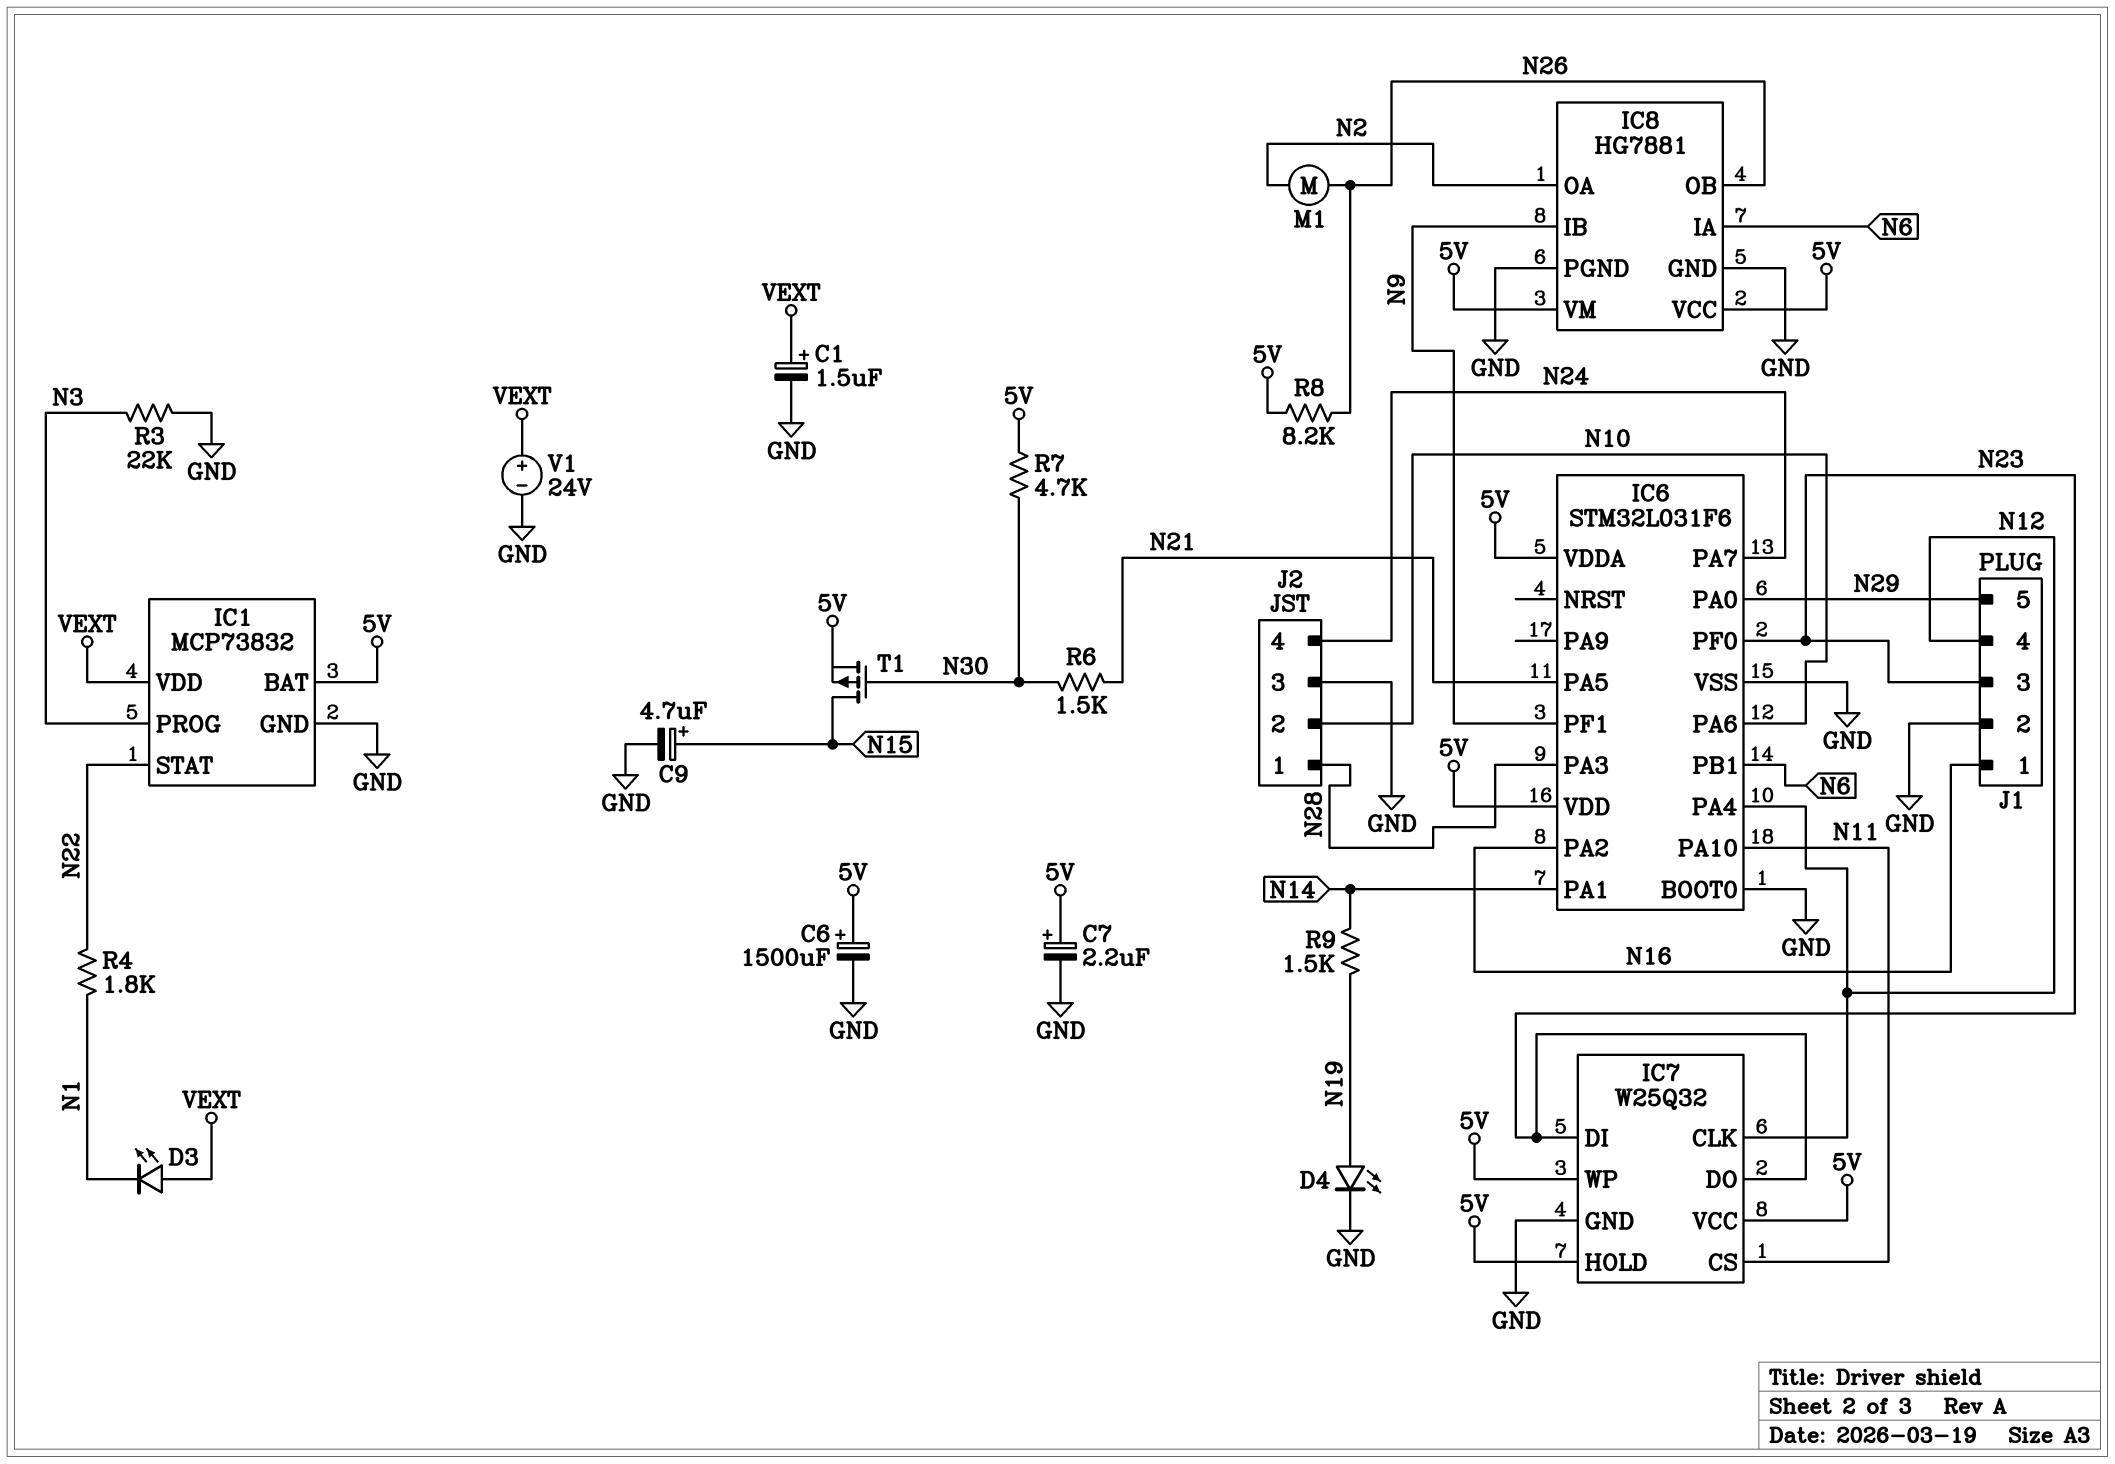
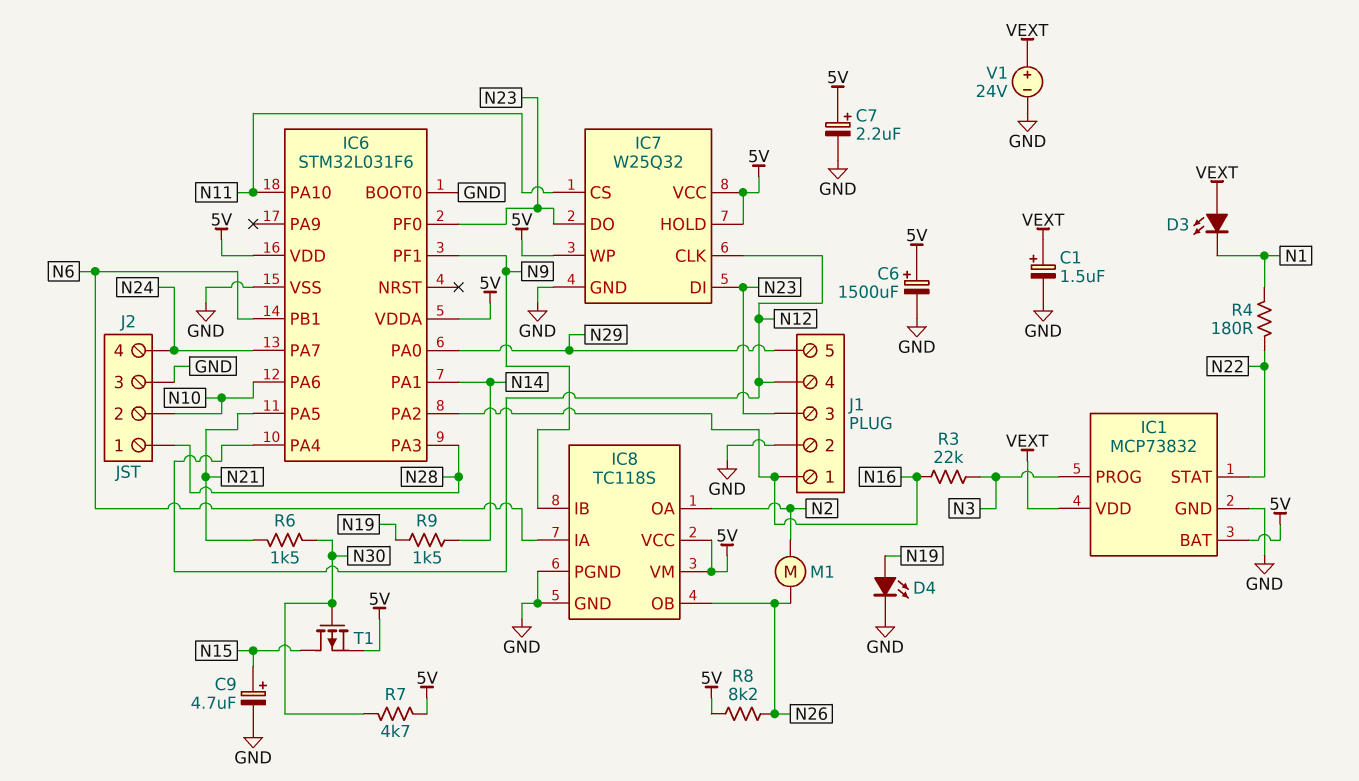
IC8: HG7881 -> TC118S
R3: 22k (GND, N3) -> 22k (N3, N16)
R4: 1.8k (N1, N22) -> 180 (N1, N22)

